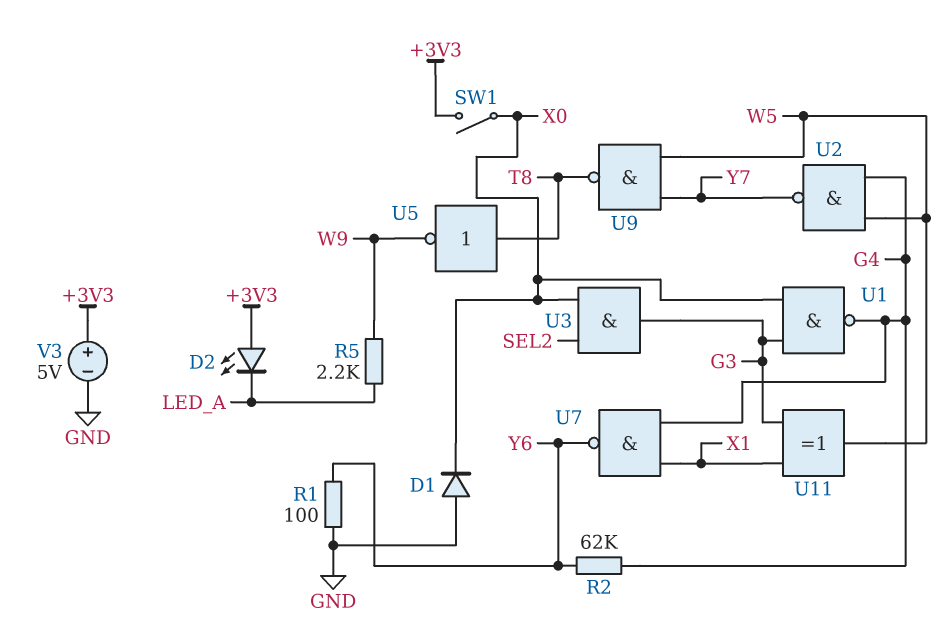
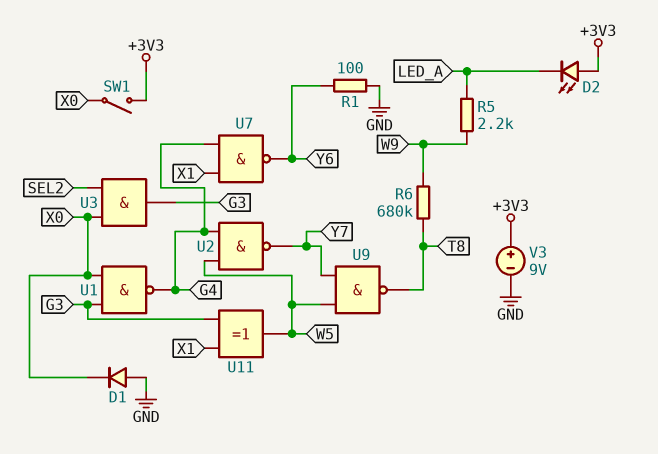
R2: 62k (G4, Y6) -> none
R6: none -> 680k (T8, W9)
U5: NOT (in T8, out W9) -> none
V3: 5V (plus +3V3, minus GND) -> 9V (plus +3V3, minus GND)

